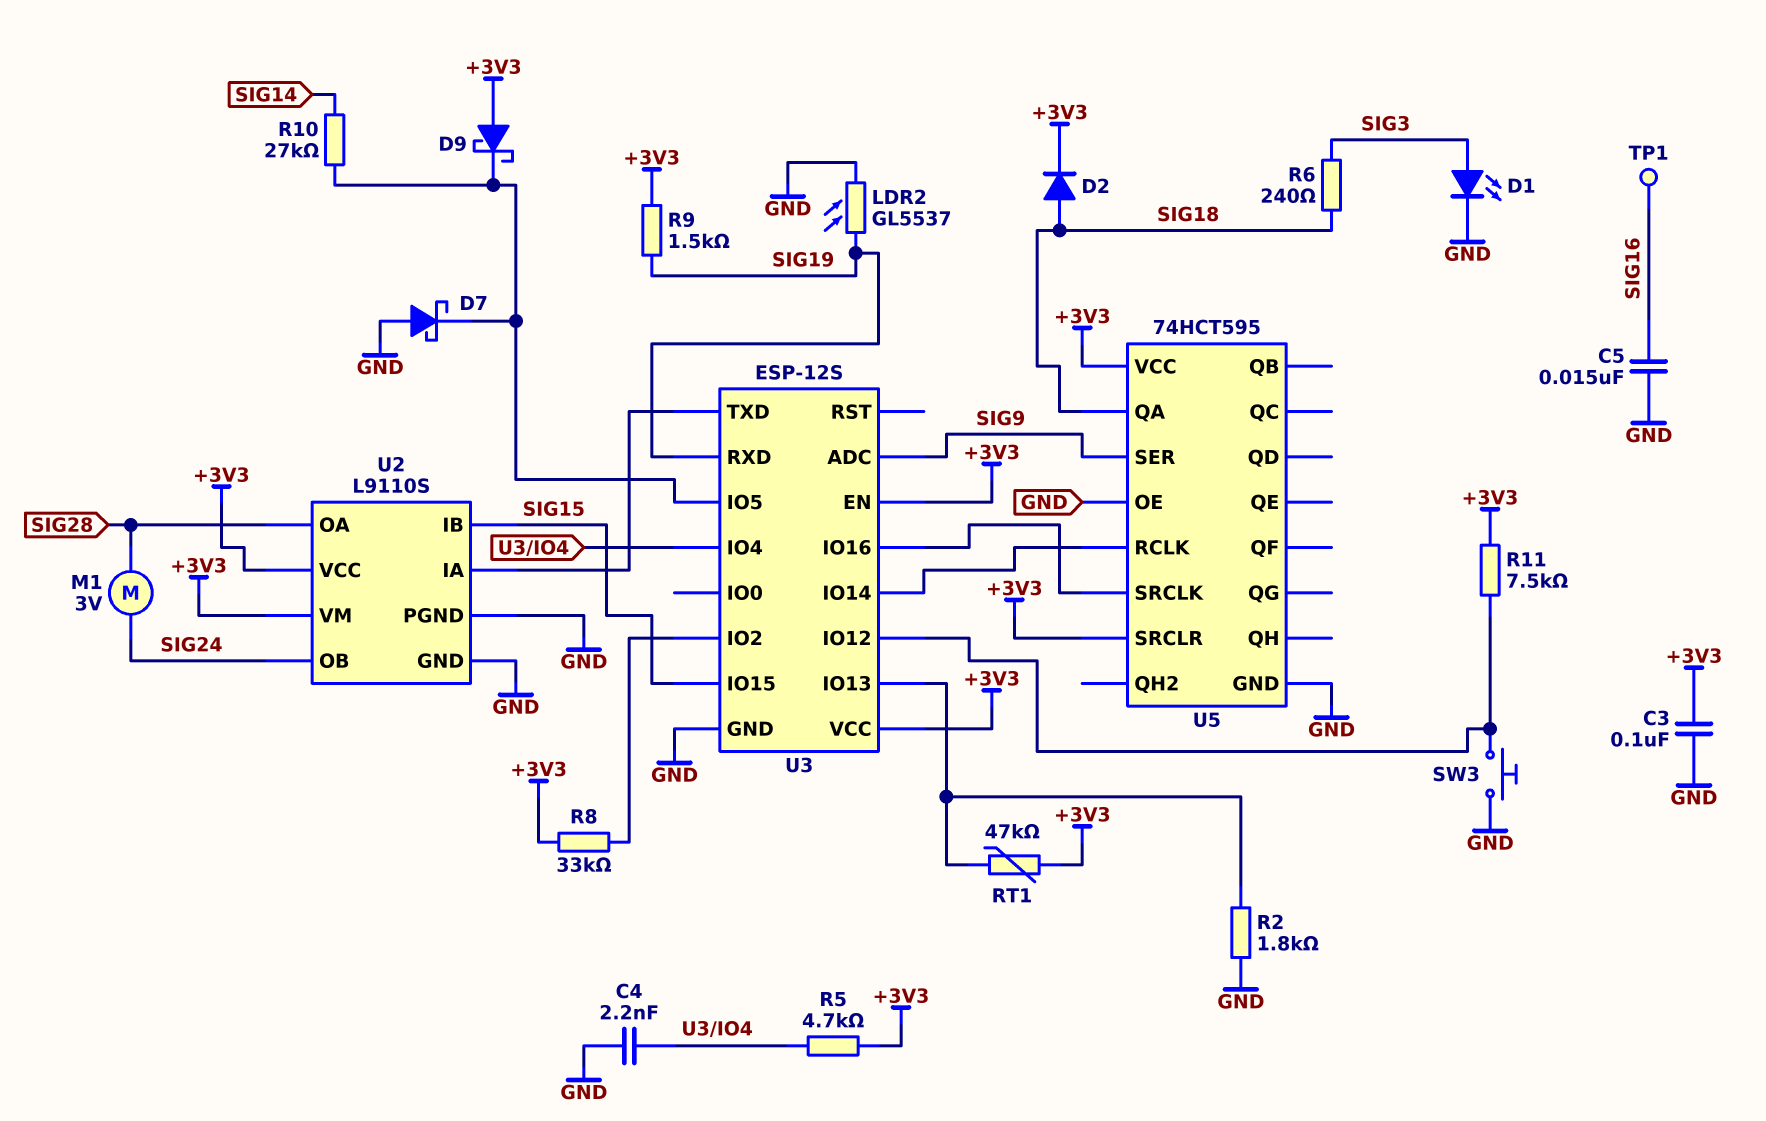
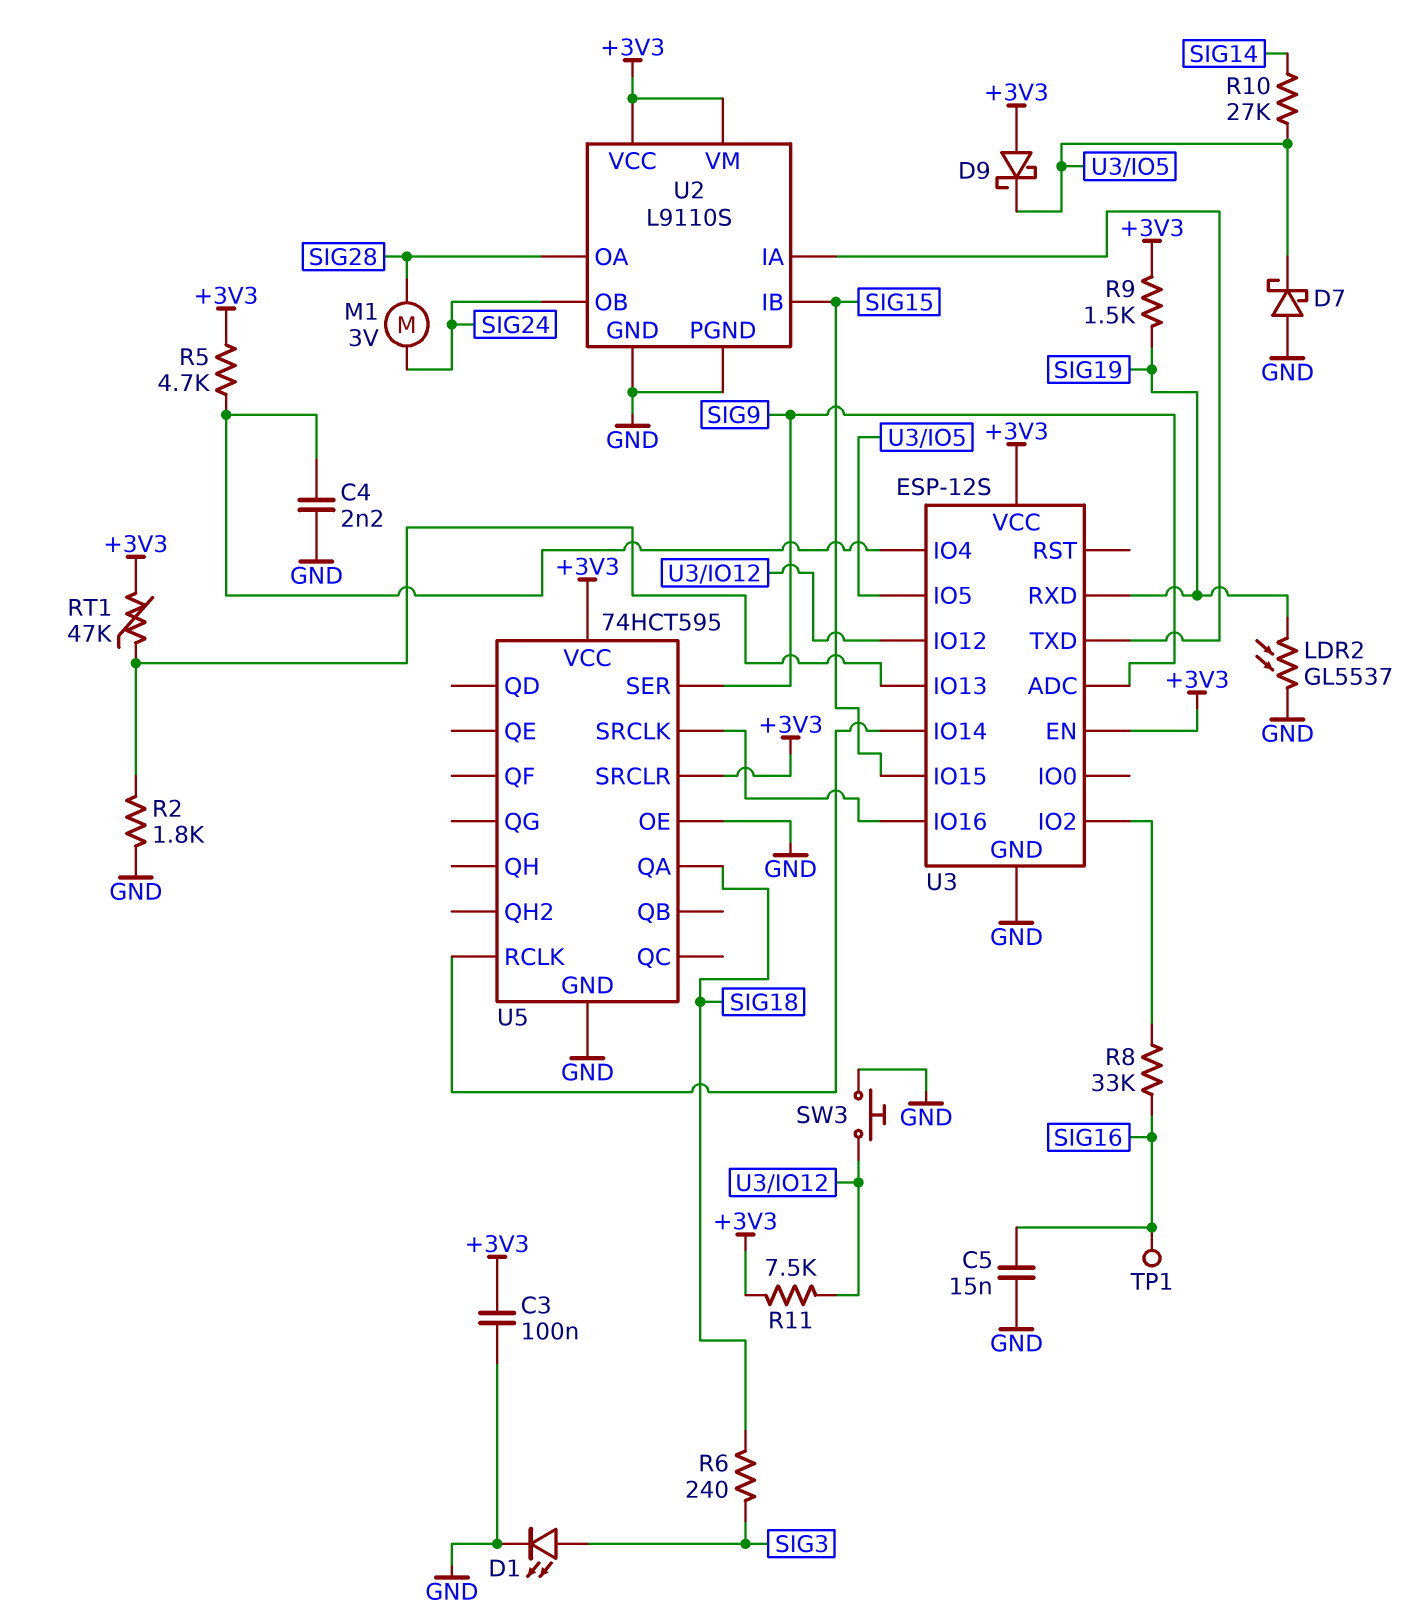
D2: diode (A SIG18, K +3V3) -> none
R8: 33k (+3V3, U3/IO2) -> 33k (SIG16, U3/IO2)

